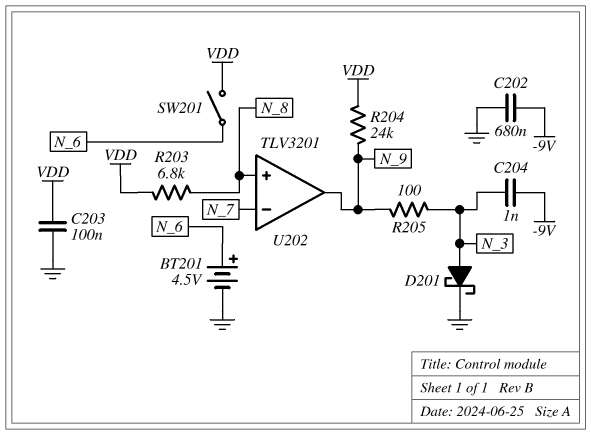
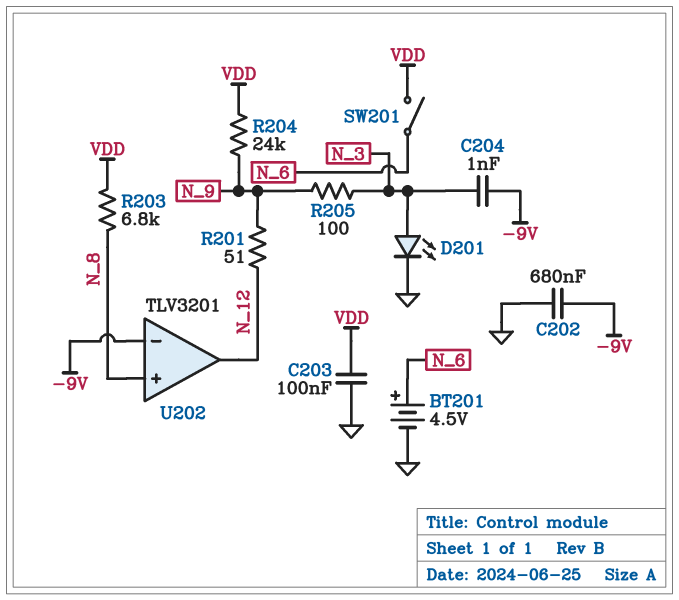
D201: schottky (A N_3, K GND) -> LED (A N_3, K GND)
R201: none -> 51 (N_9, N_12)
U202 pin in-: N_7 -> -9V
U202 pin out: N_9 -> N_12

